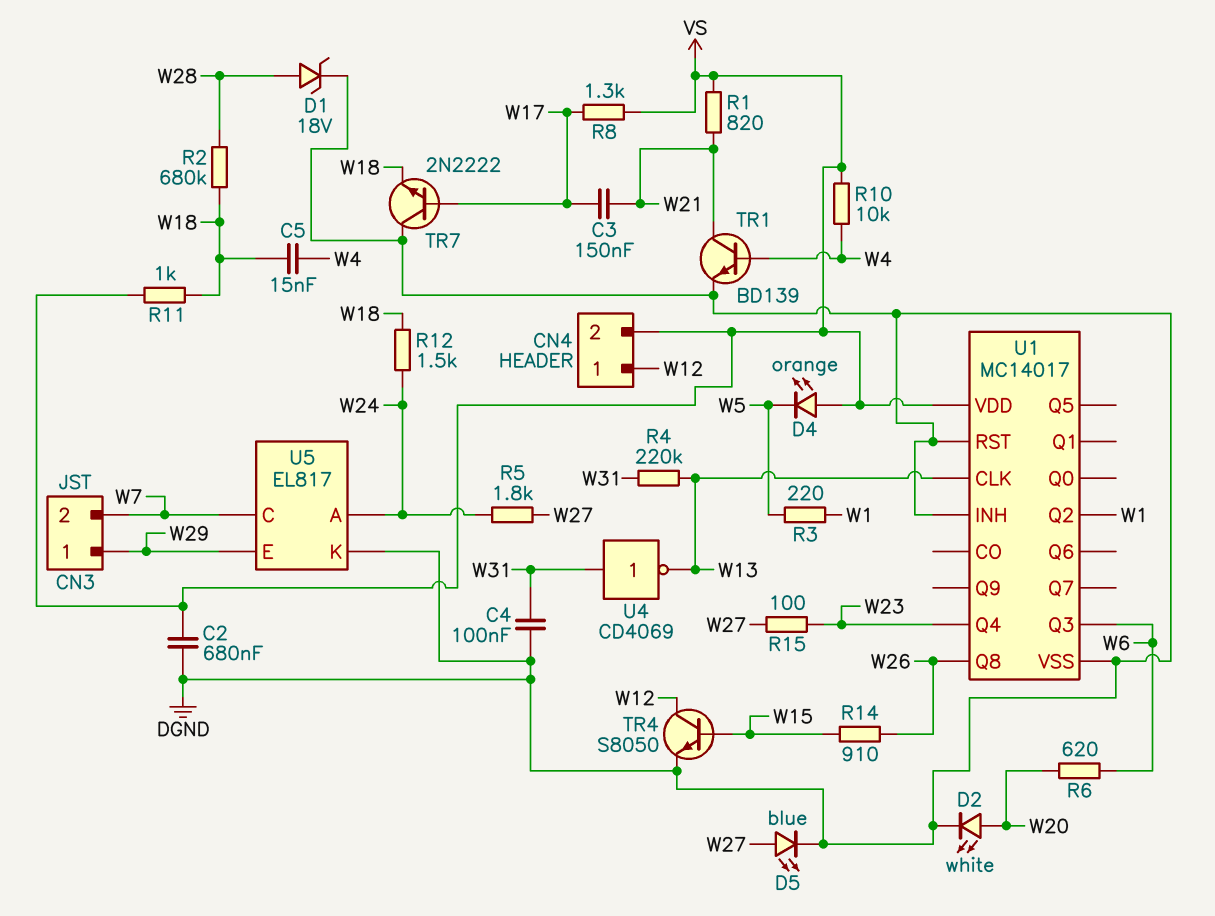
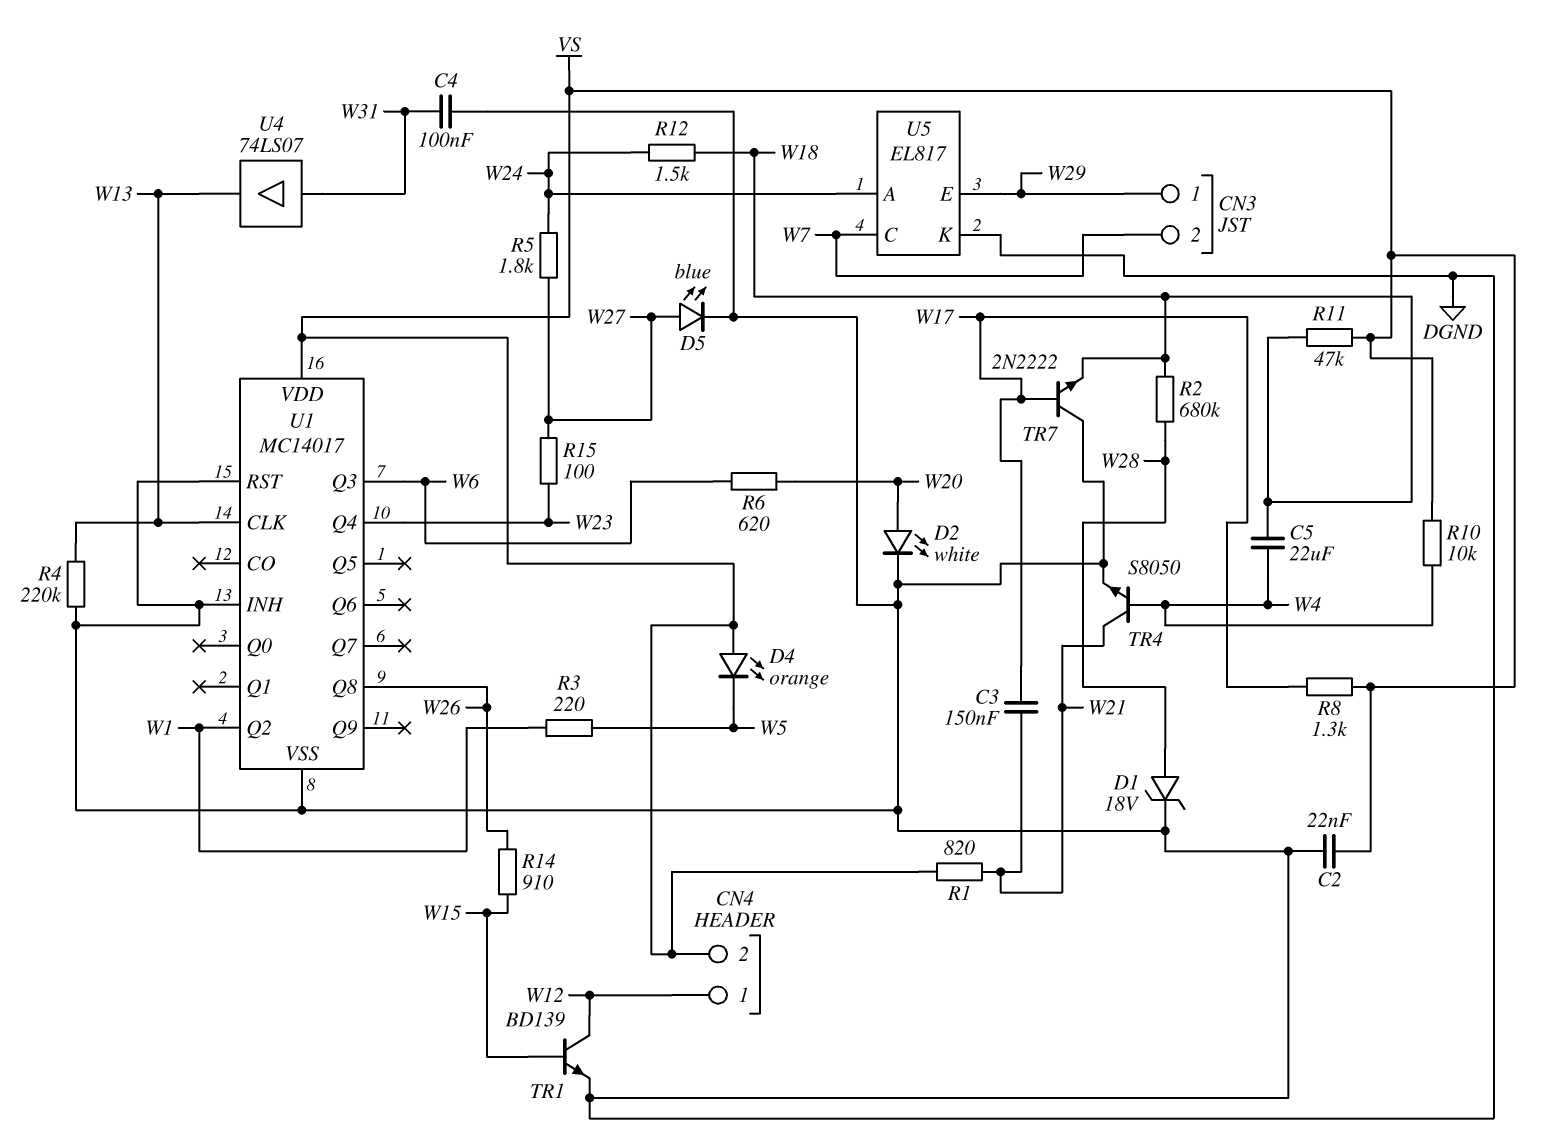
C2: 680nF (DGND, VS) -> 22nF (DGND, VS)
C5: 15nF (W4, W18) -> 22uF (W4, W18)
R4: 220k (W13, W31) -> 220k (DGND, W13)
R11: 1k (VS, W18) -> 47k (VS, W18)
TR1: NPN BD139 (B W4, C W21, E DGND) -> NPN BD139 (B W15, C W12, E DGND)
TR4: NPN S8050 (B W15, C W12, E DGND) -> NPN S8050 (B W4, C W21, E DGND)
U4: NOT CD4069 (in W31, out W13) -> buffer 74LS07 (in W31, out W13)

